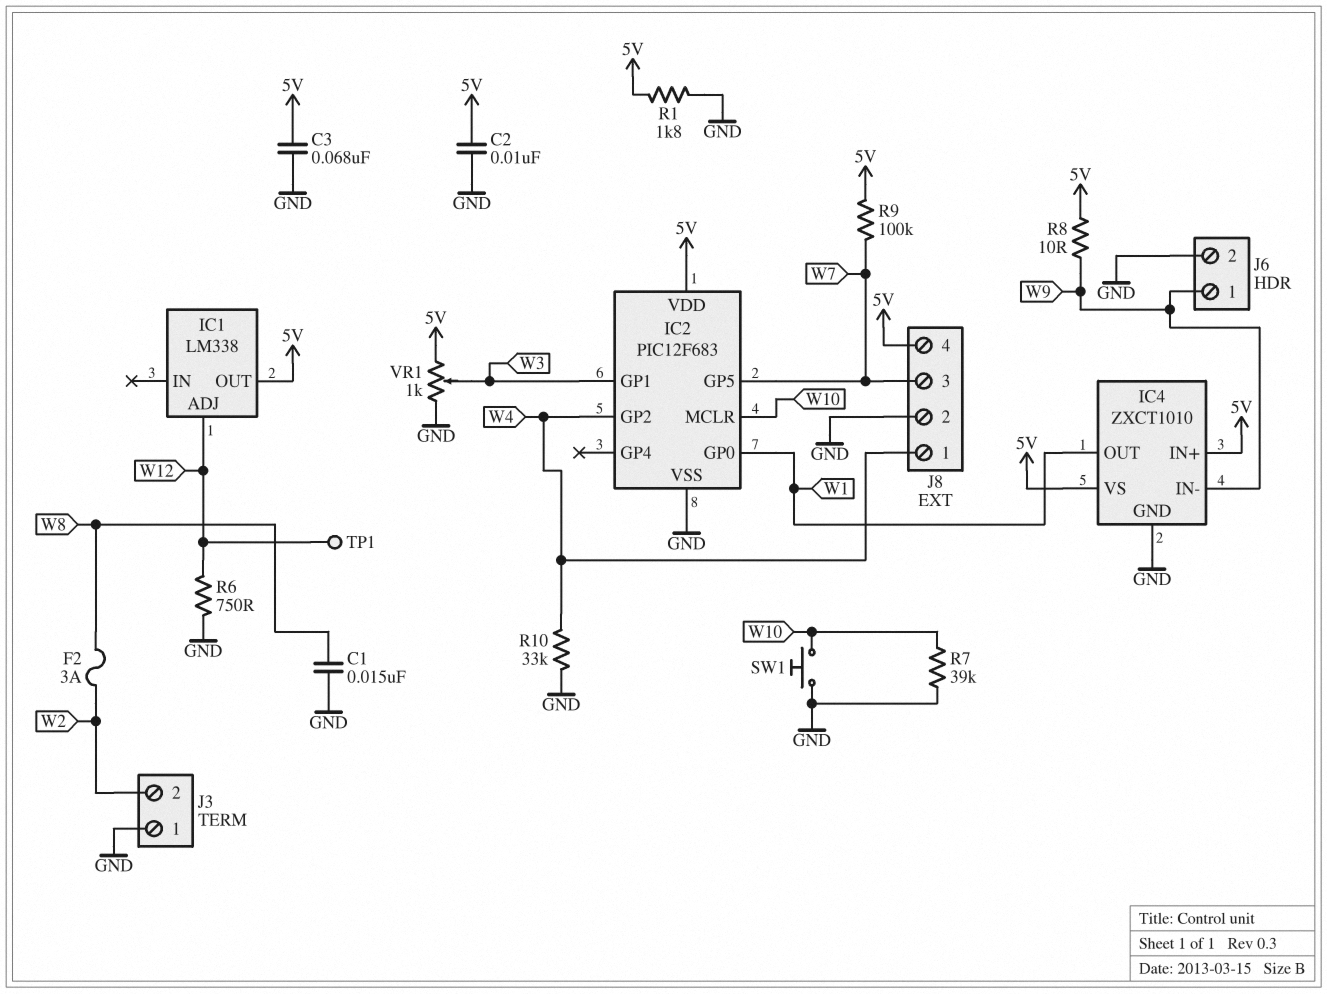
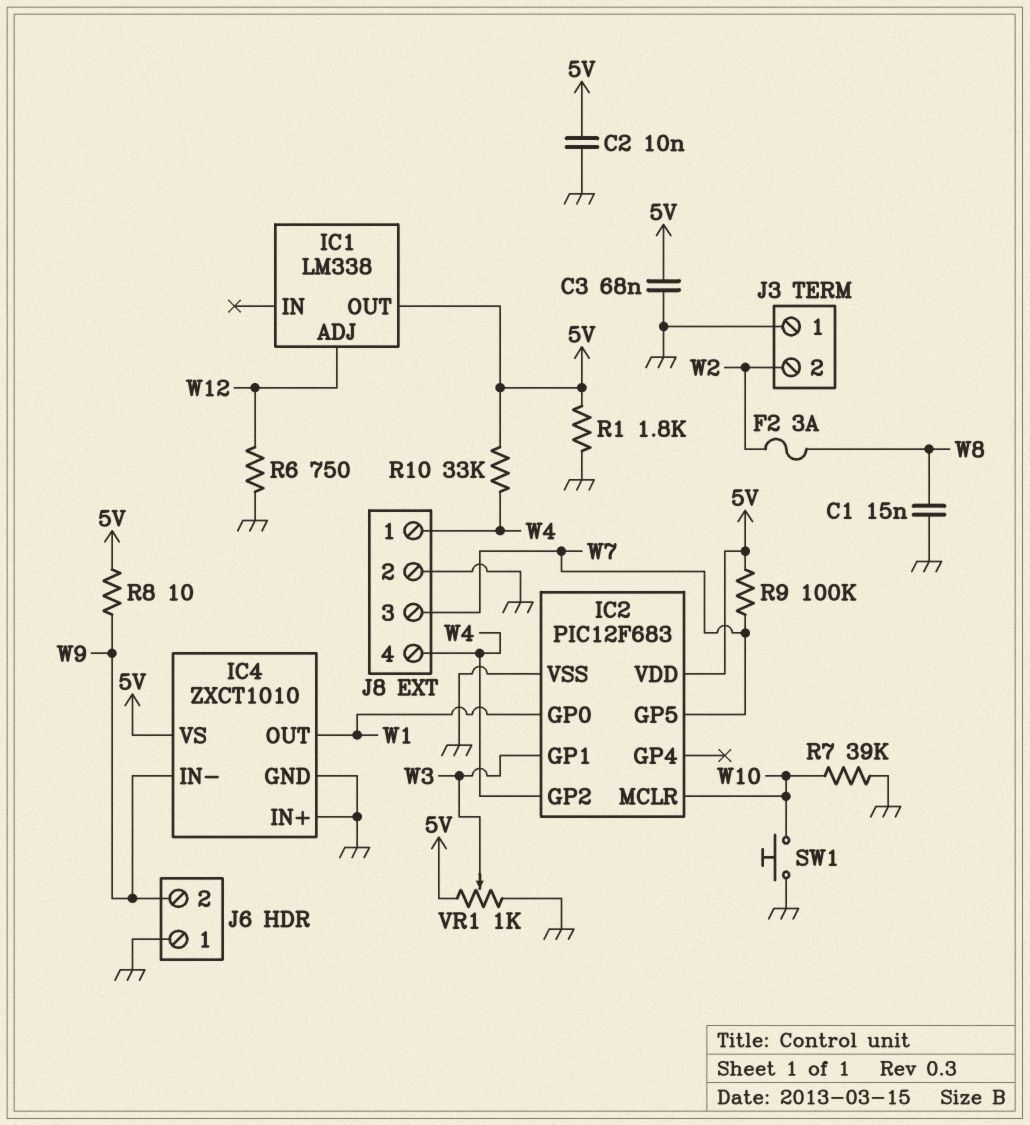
IC4 pin IN+: 5V -> GND
J6 pin 1: W9 -> GND
J6 pin 2: GND -> W9
J8 pin 4: 5V -> W4
R10: 33k (GND, W4) -> 33k (5V, W4)
TP1: test point (W12) -> none

